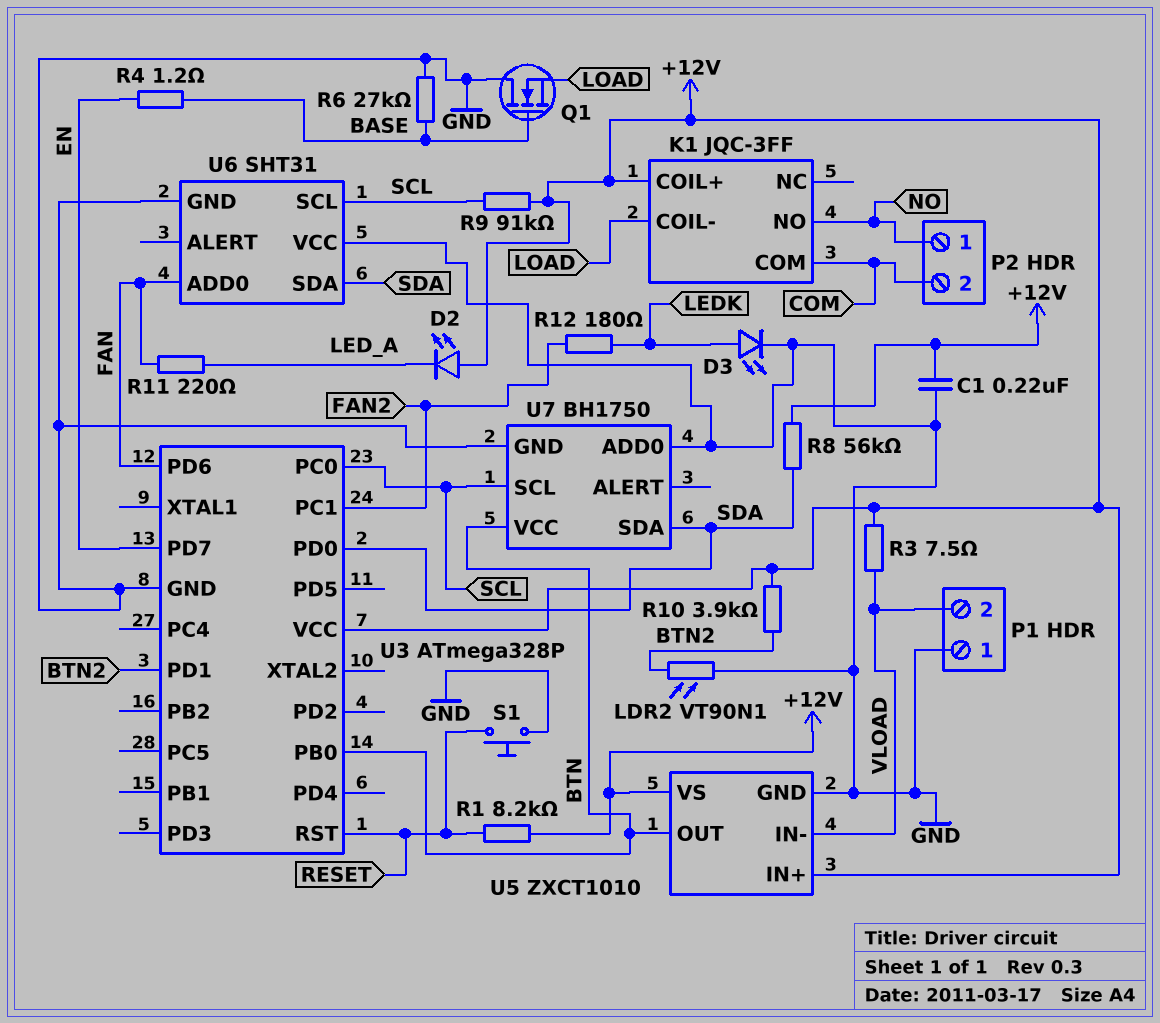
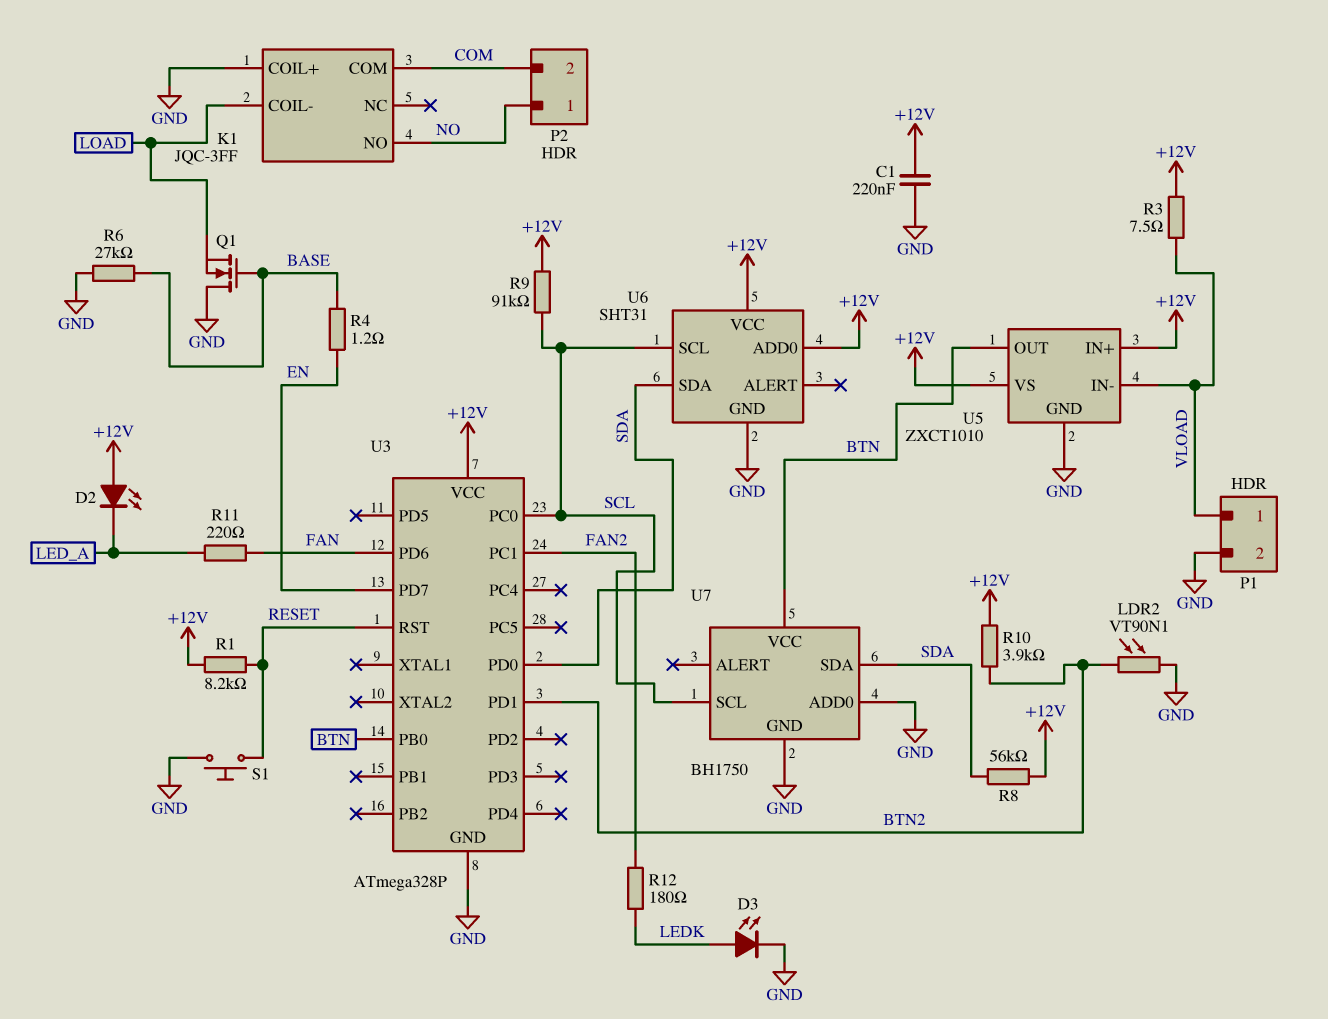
K1 pin COIL+: +12V -> GND
P1 pin 1: GND -> VLOAD
P1 pin 2: VLOAD -> GND
U6 pin ADD0: FAN -> +12V
U6 pin VCC: GND -> +12V

